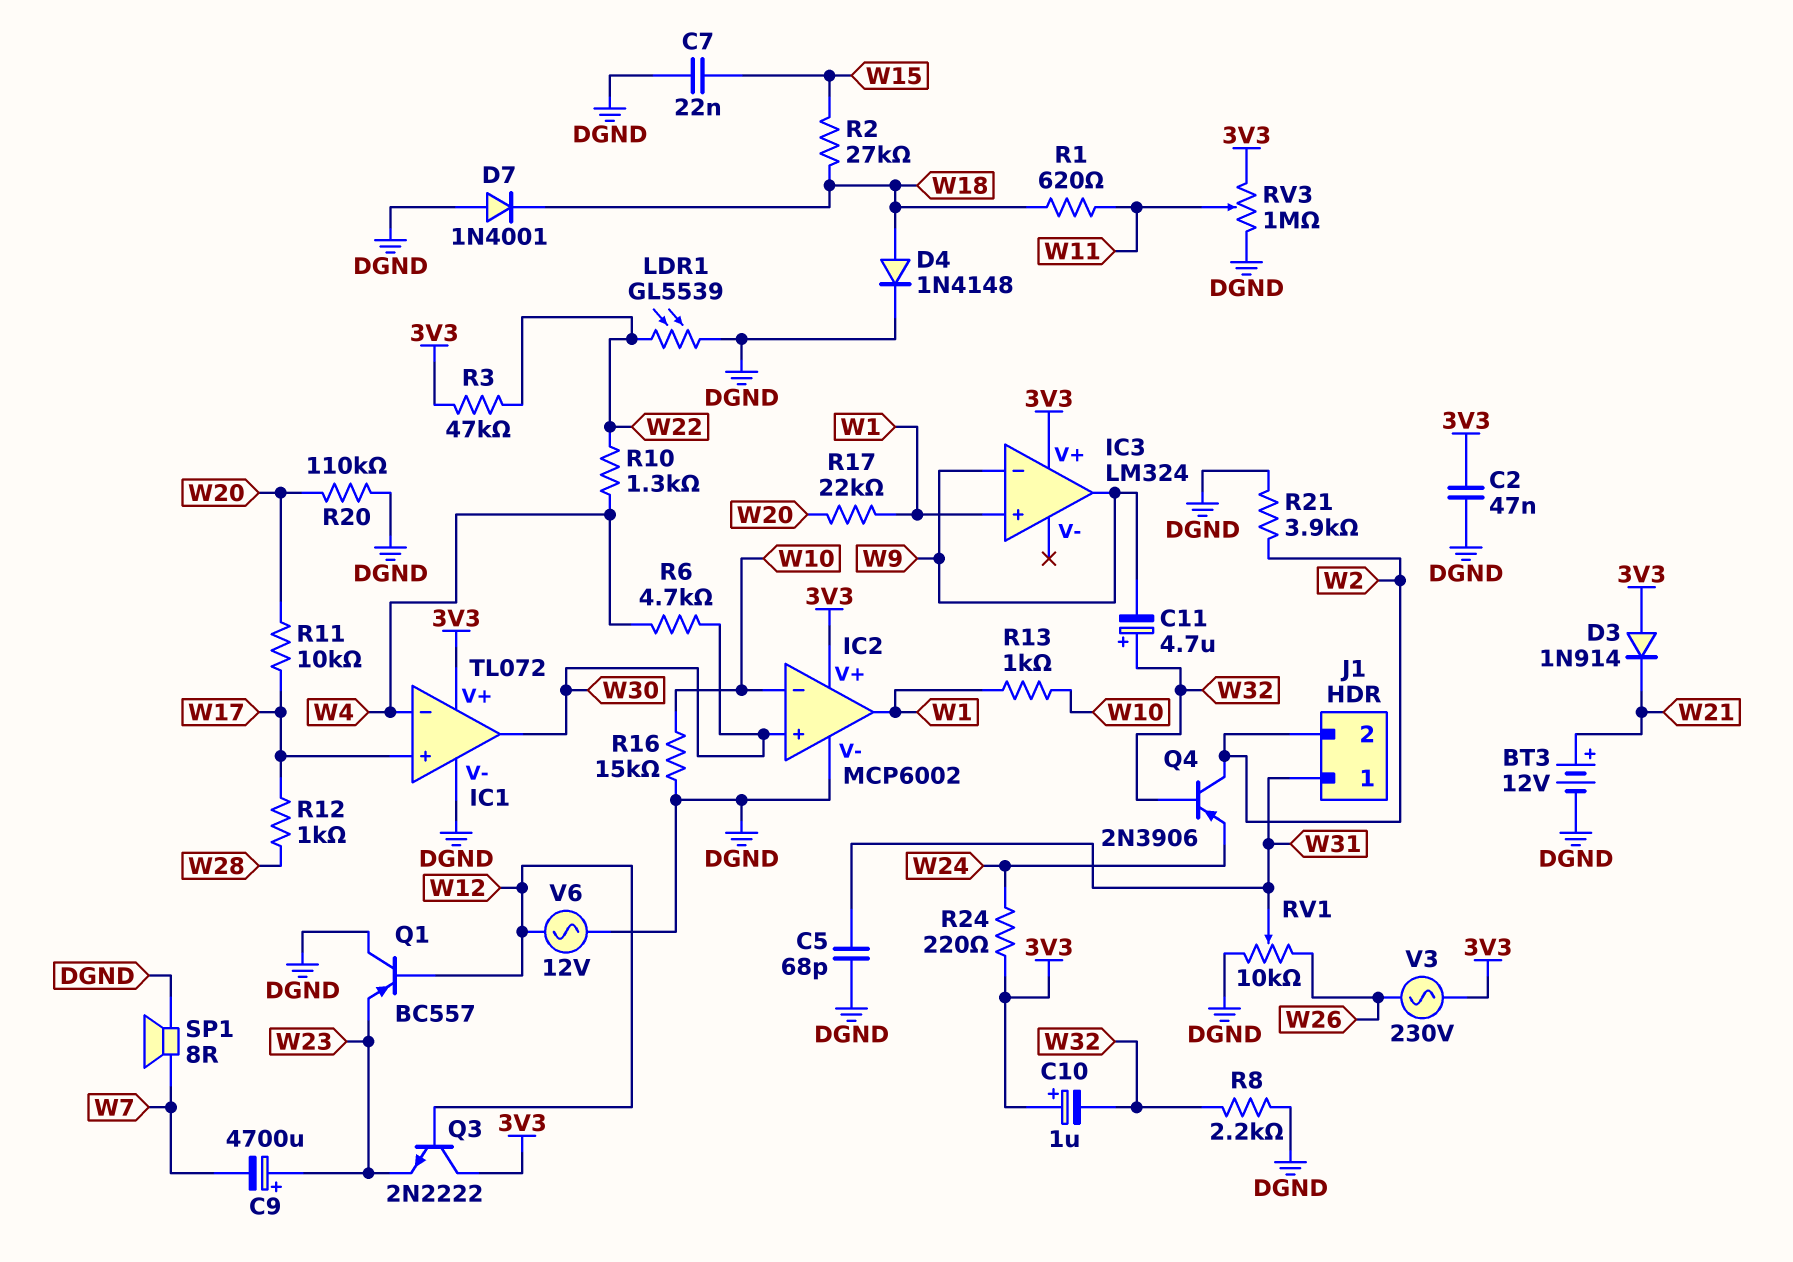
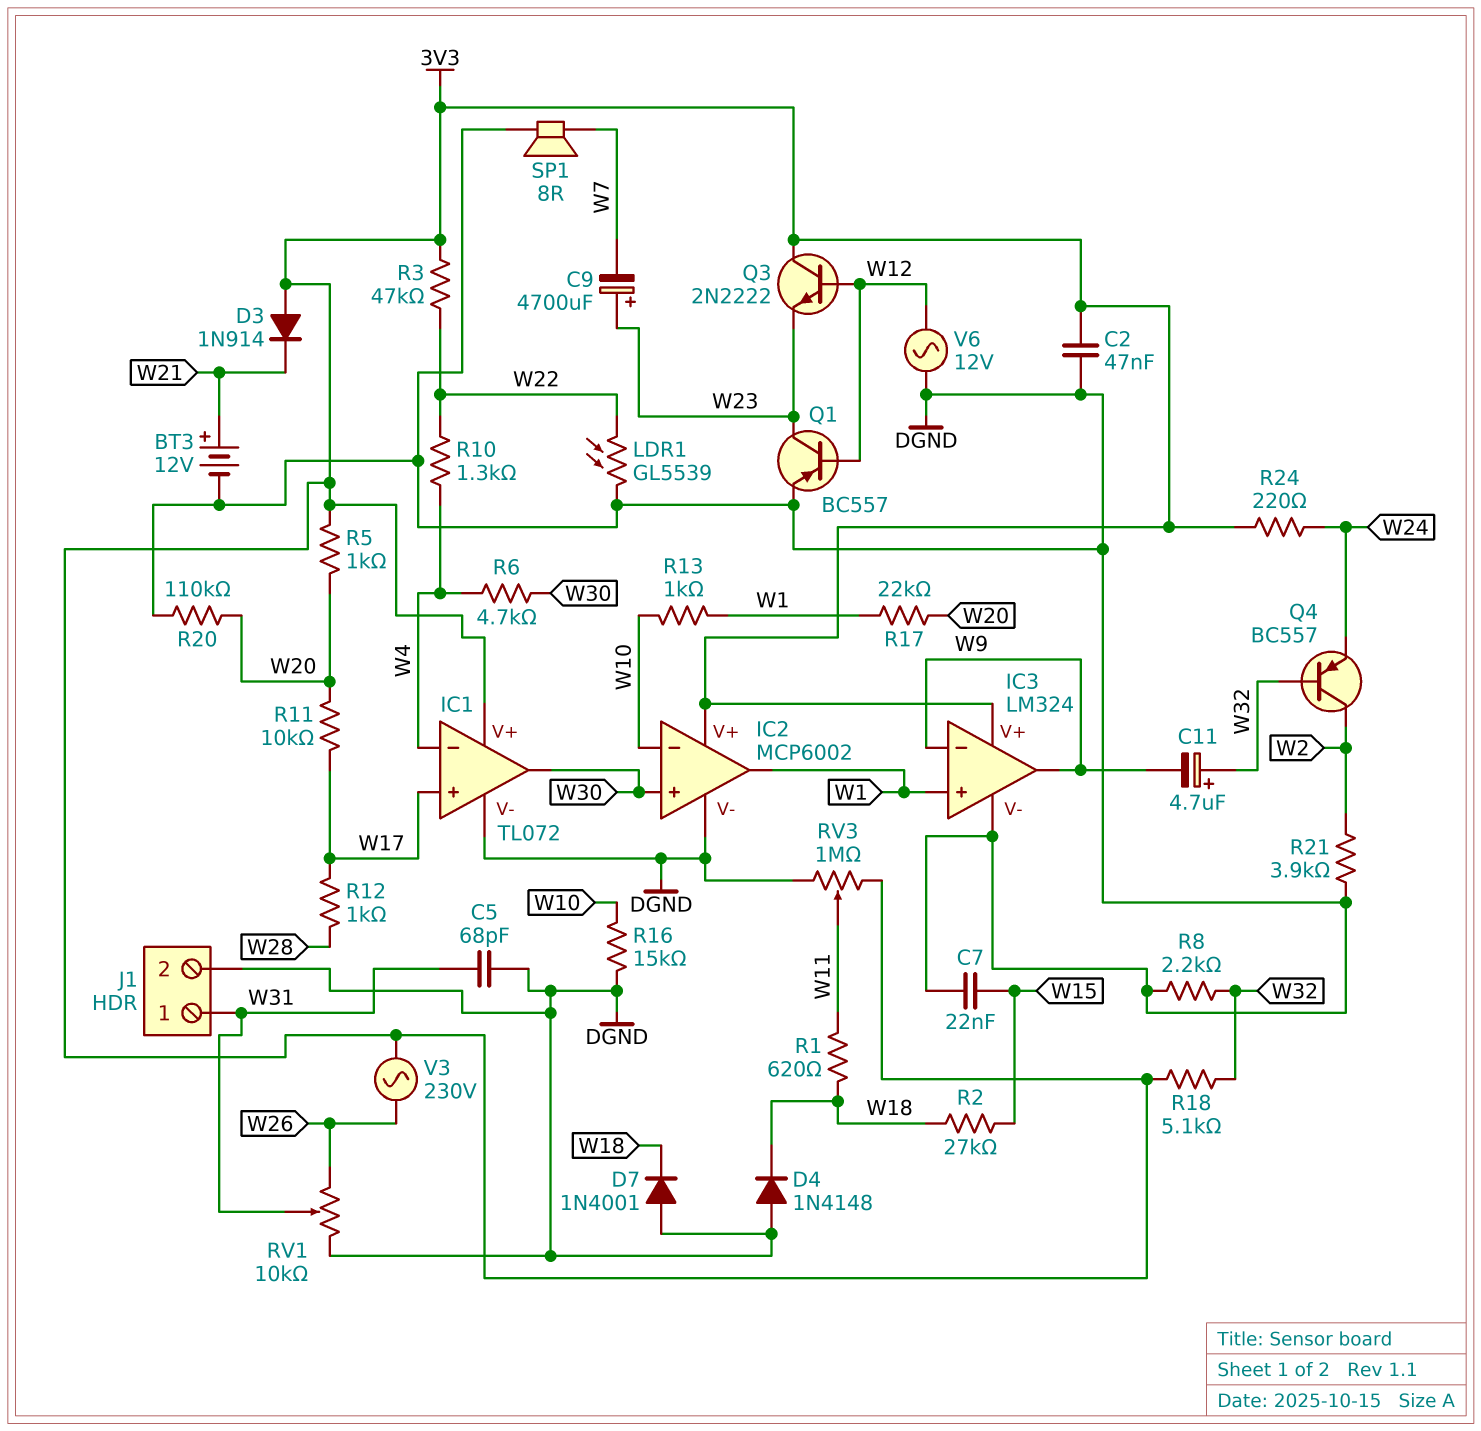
C10: 1uF (plus 3V3, minus W32) -> none
D4: diode 1N4148 (A W18, K DGND) -> diode 1N4148 (A DGND, K W18)
IC3 pin V-: none -> DGND
J1 pin 2: W2 -> DGND
Q1: PNP BC557 (B W12, C DGND, E W23) -> PNP BC557 (B W12, C W23, E DGND)
Q4: PNP 2N3906 (B W32, C W2, E W24) -> PNP BC557 (B W32, C W2, E W24)
R5: none -> 1k (3V3, W20)
R18: none -> 5.1k (3V3, W32)

